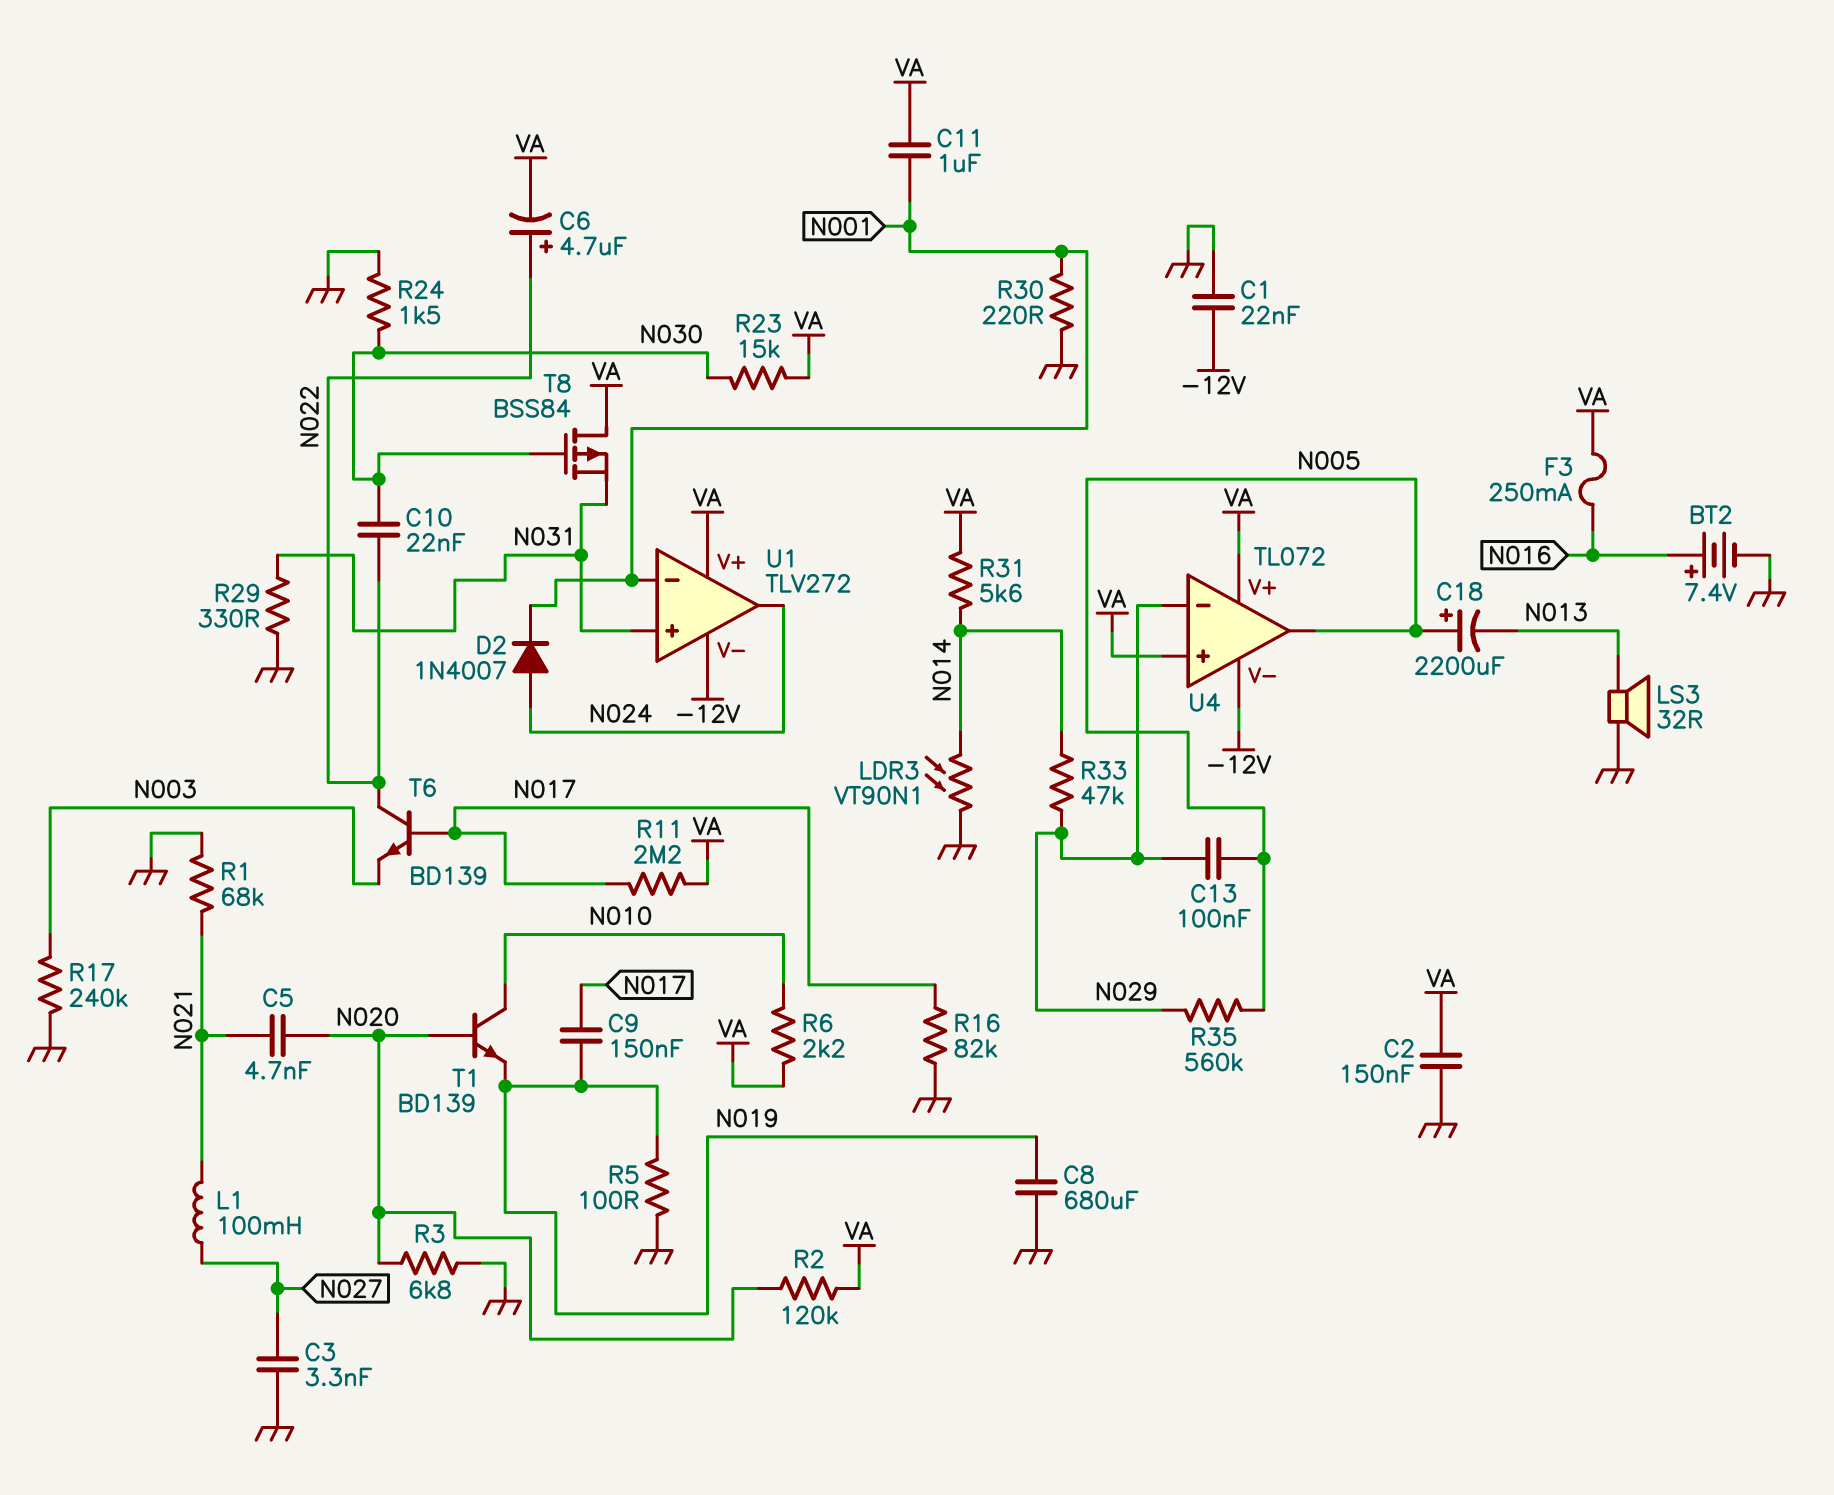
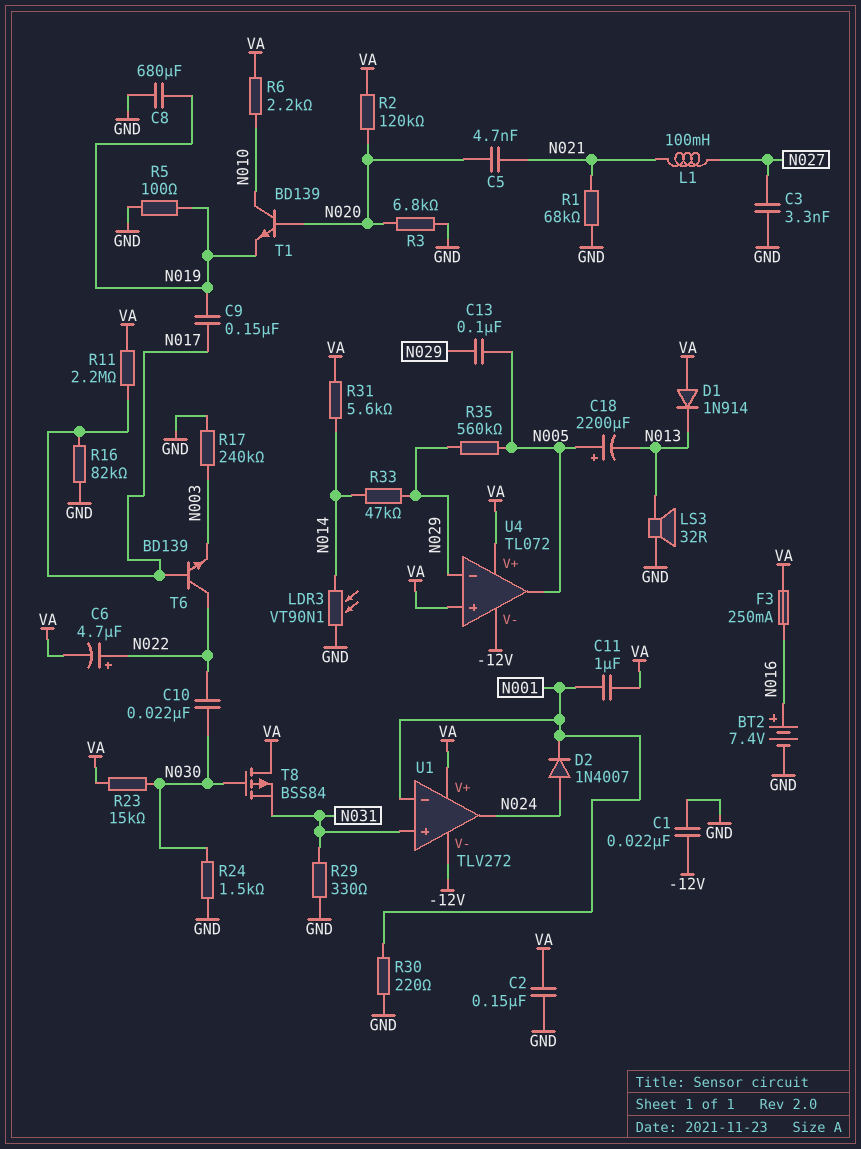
D1: none -> diode 1N914 (A VA, K N013)

